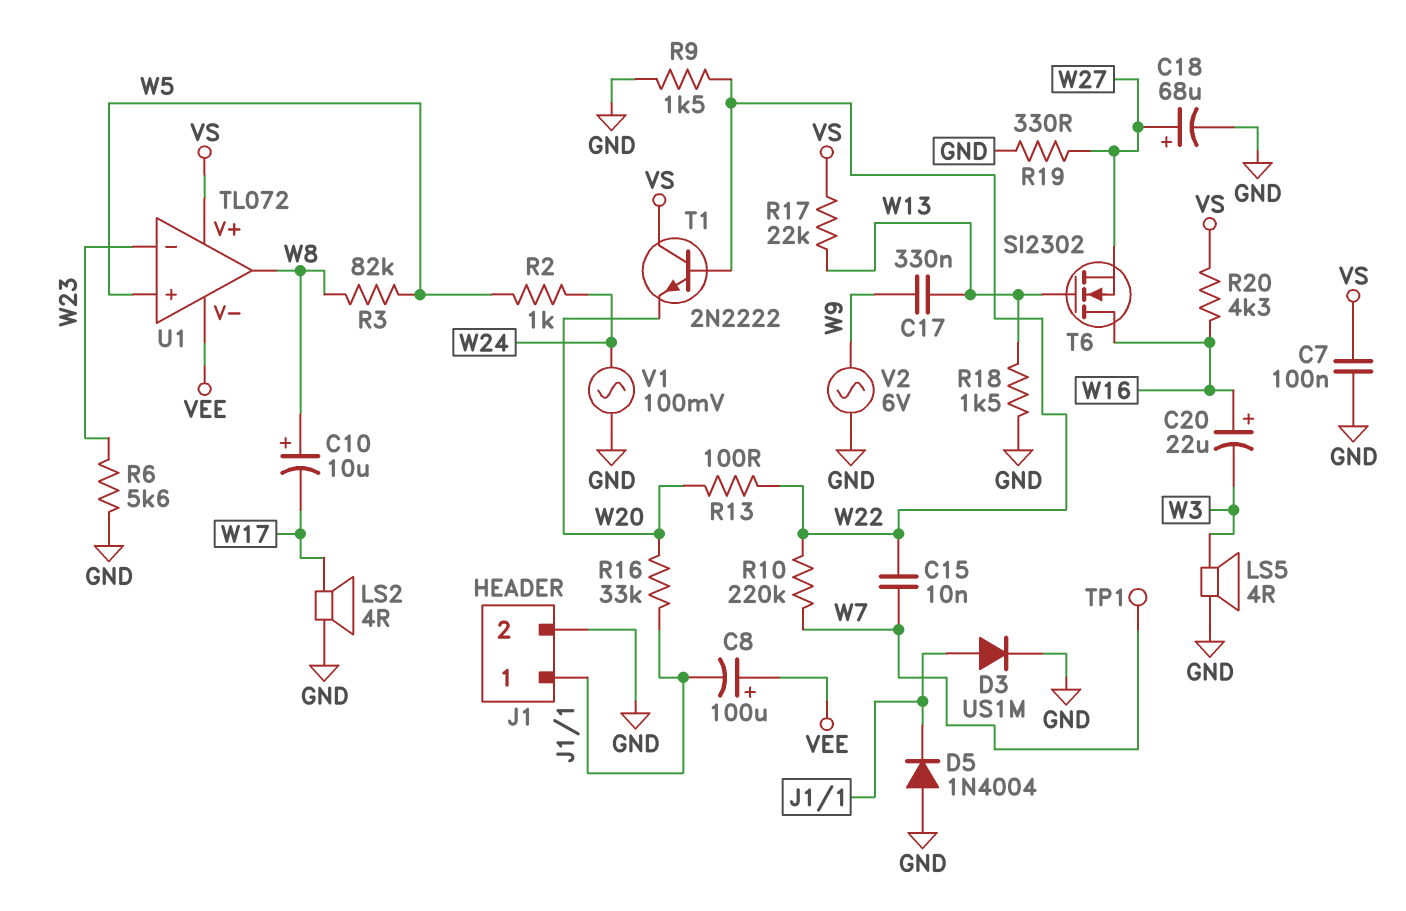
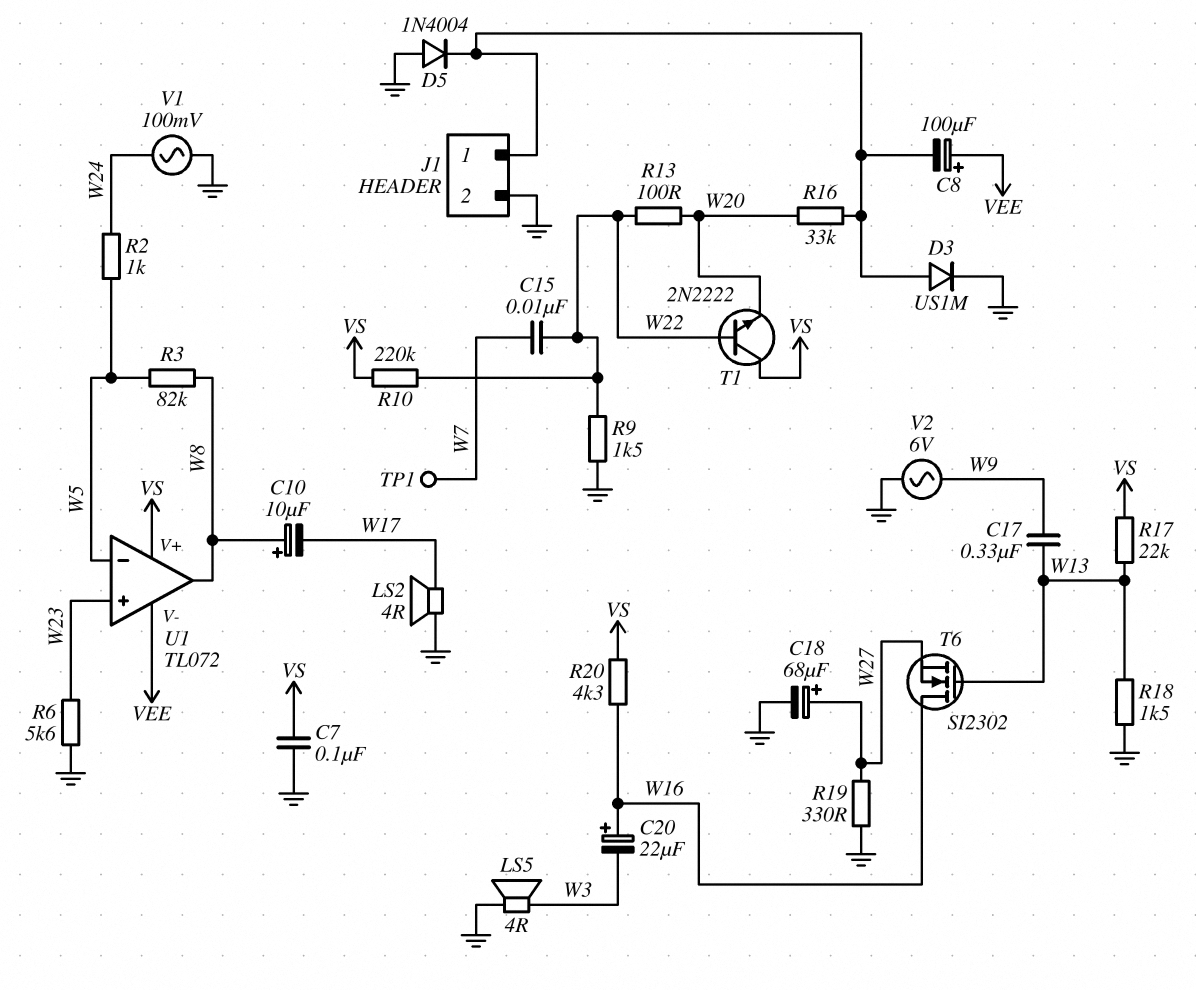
R10: 220k (W7, W22) -> 220k (VS, W22)
U1 pin in+: W5 -> W23
U1 pin in-: W23 -> W5

